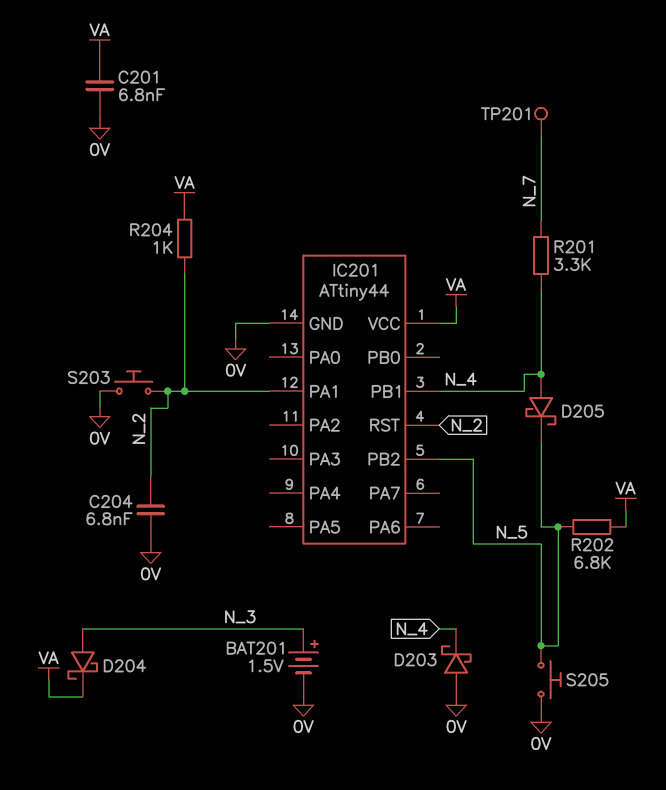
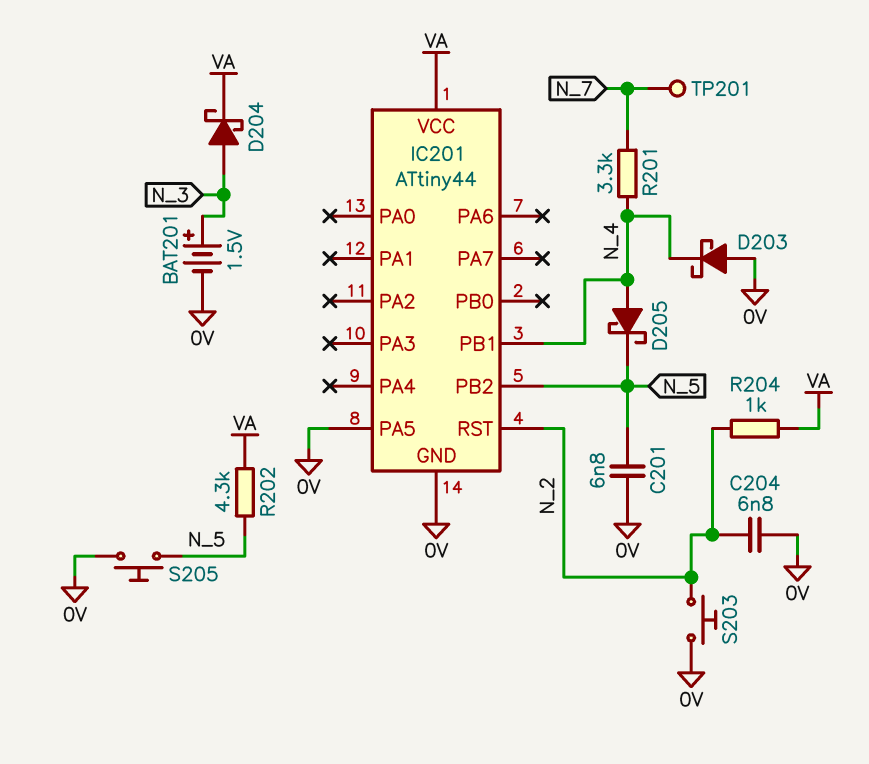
C201: 6.8nF (0V, VA) -> 6.8nF (0V, N_5)
IC201 pin PA1: N_2 -> none
IC201 pin PA5: none -> 0V
R202: 6.8k (N_5, VA) -> 4.3k (N_5, VA)

